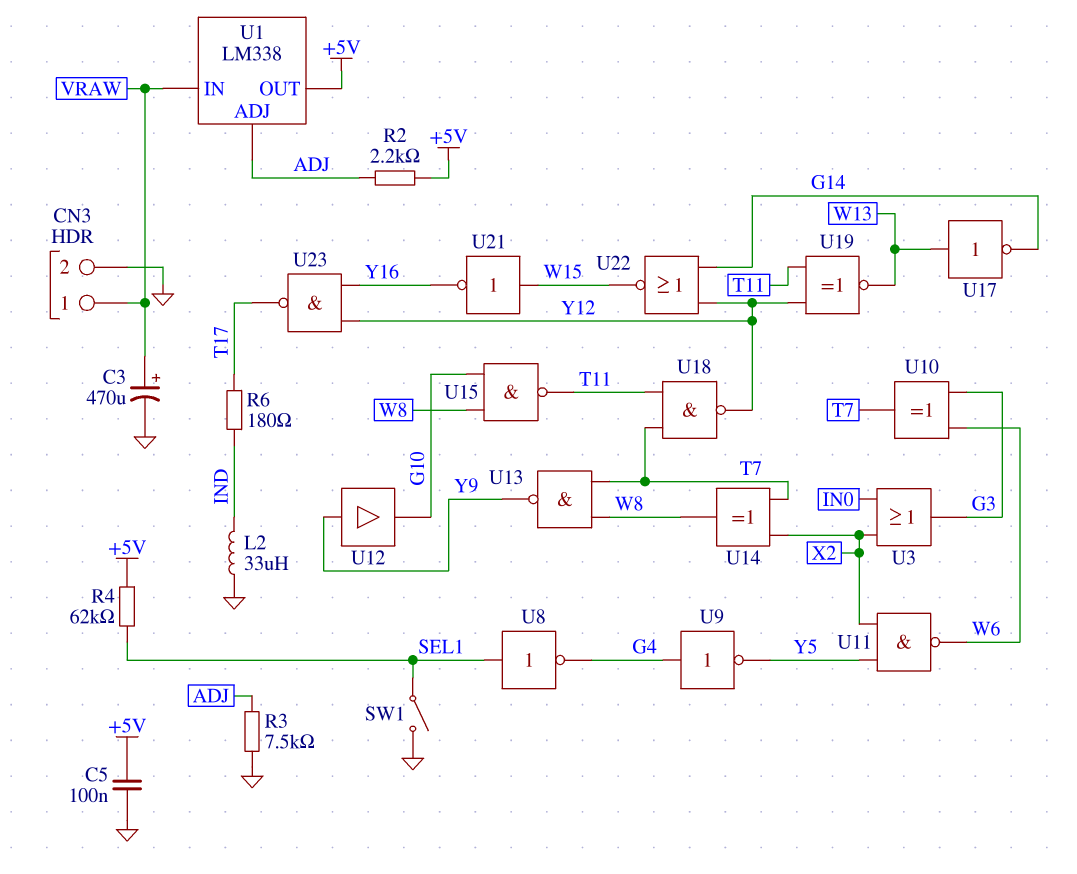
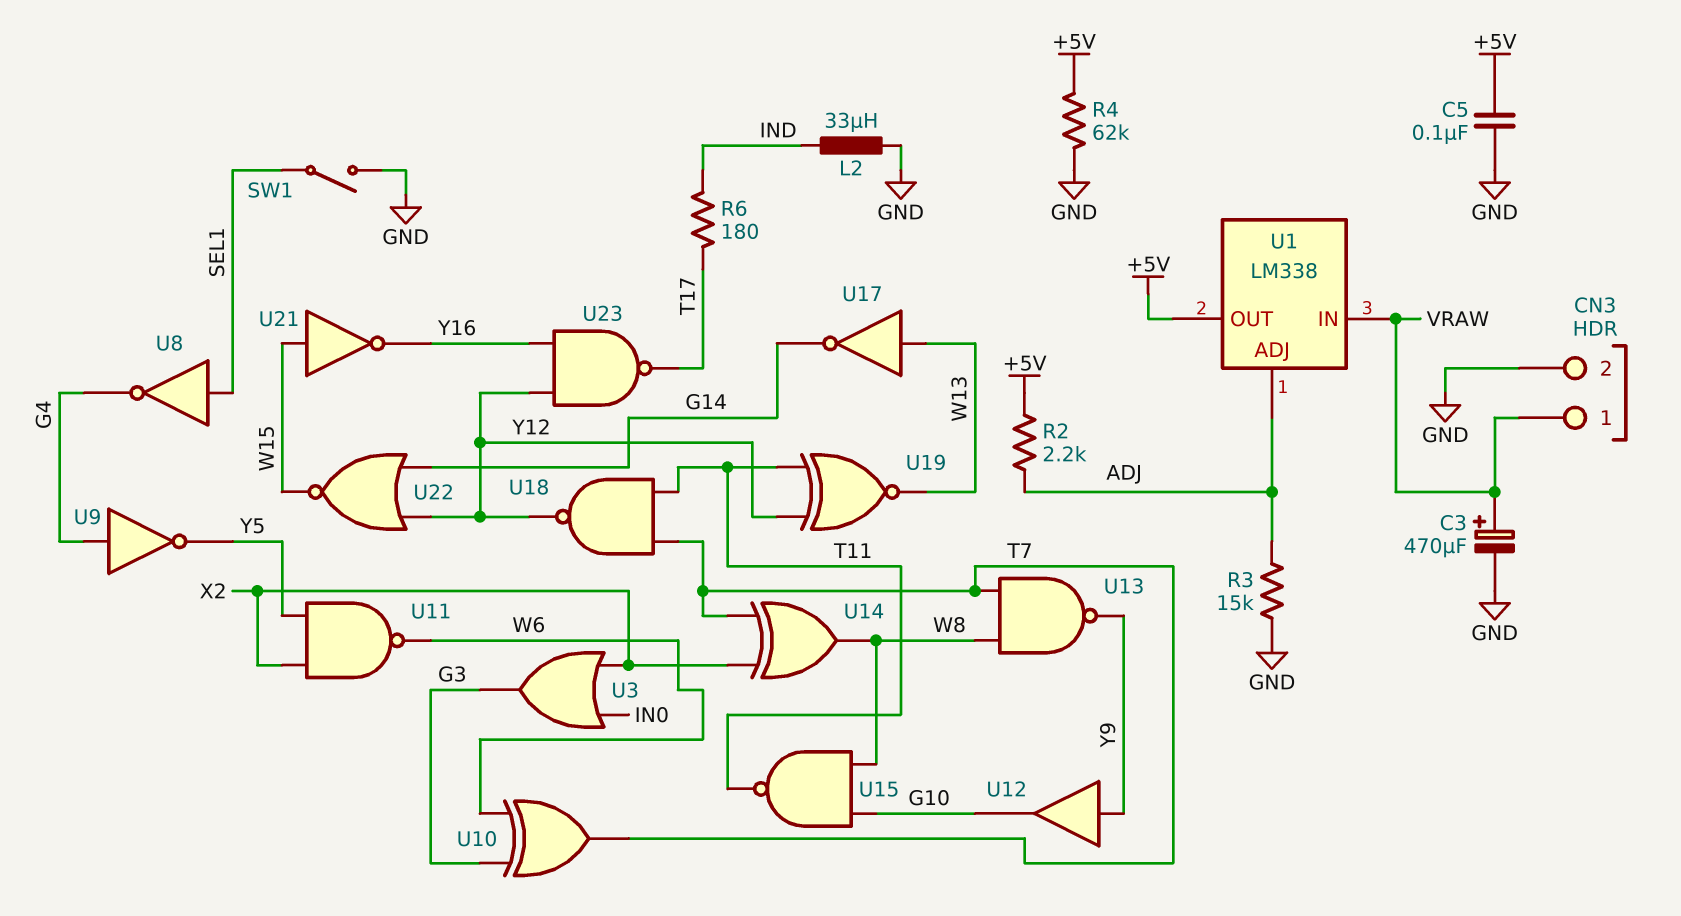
R3: 7.5k (ADJ, GND) -> 15k (ADJ, GND)
R4: 62k (+5V, SEL1) -> 62k (+5V, GND)

